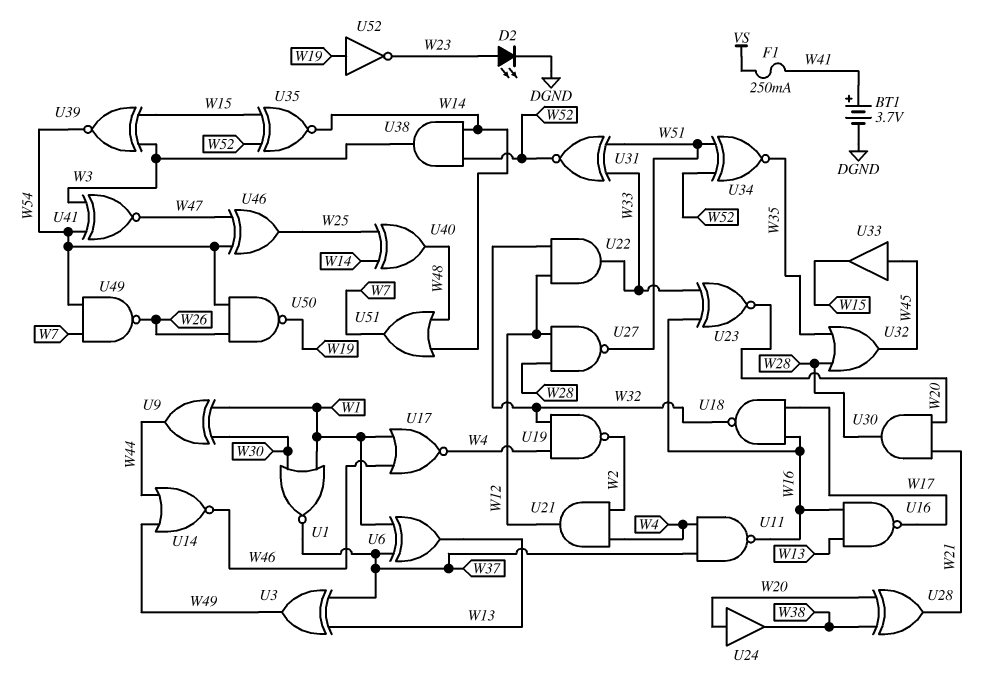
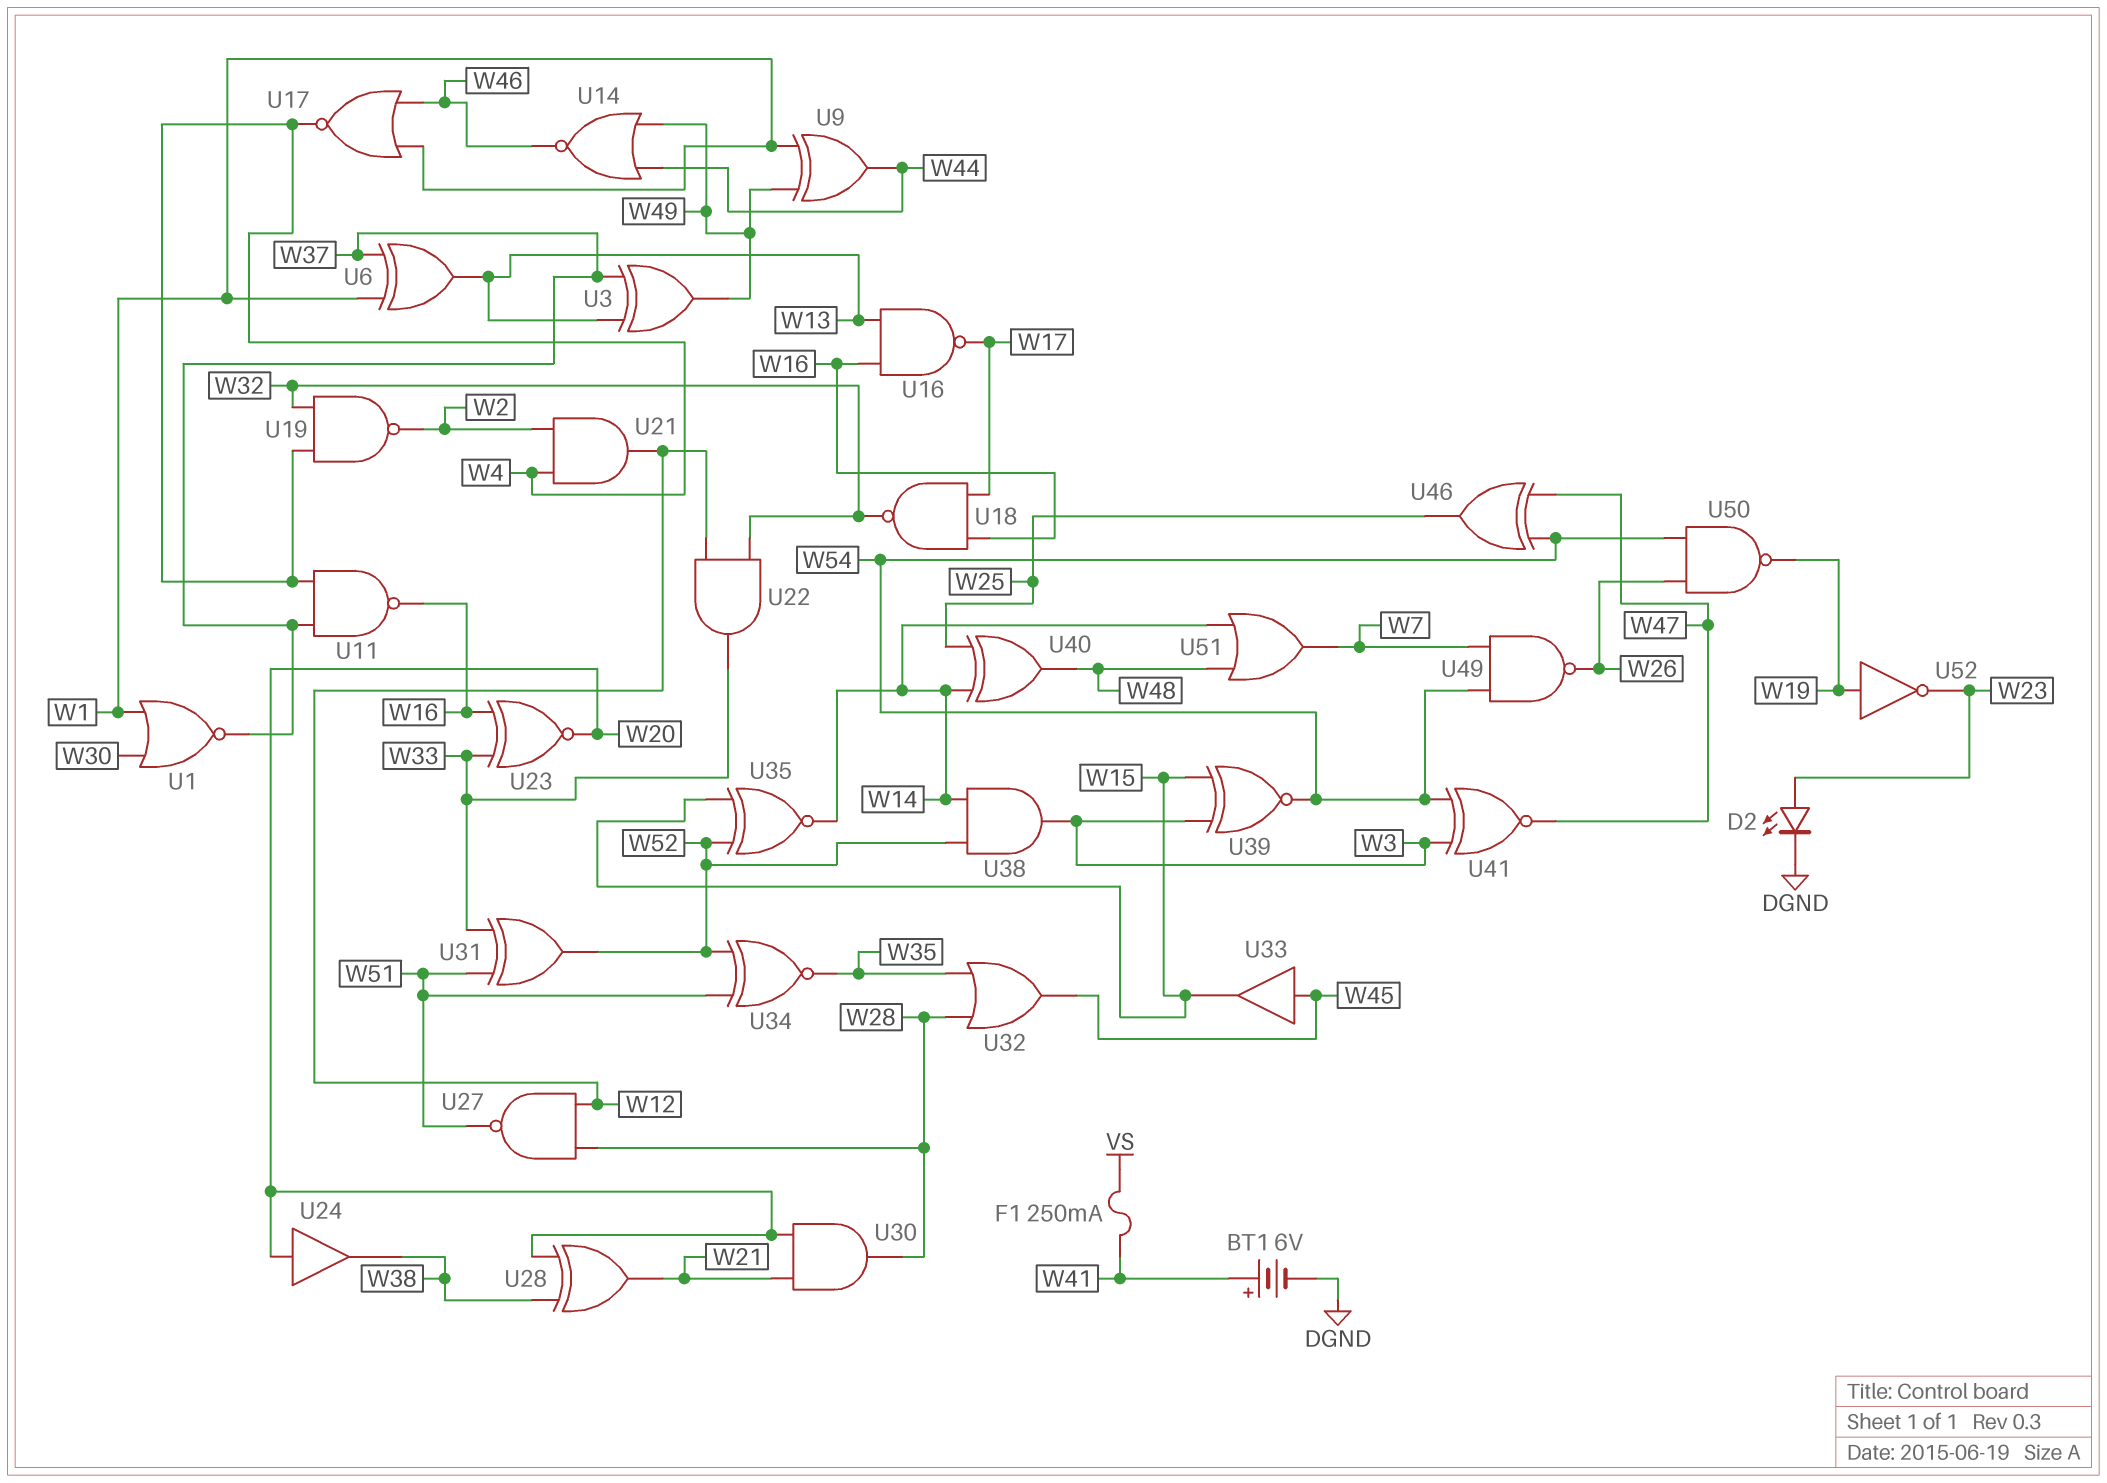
BT1: 3.7V (plus W41, minus DGND) -> 6V (plus W41, minus DGND)
U9: XOR (in W1, in W30, out W44) -> XOR (in W1, in W49, out W44)
U31: XNOR (in W33, in W51, out W52) -> XOR (in W33, in W51, out W52)

